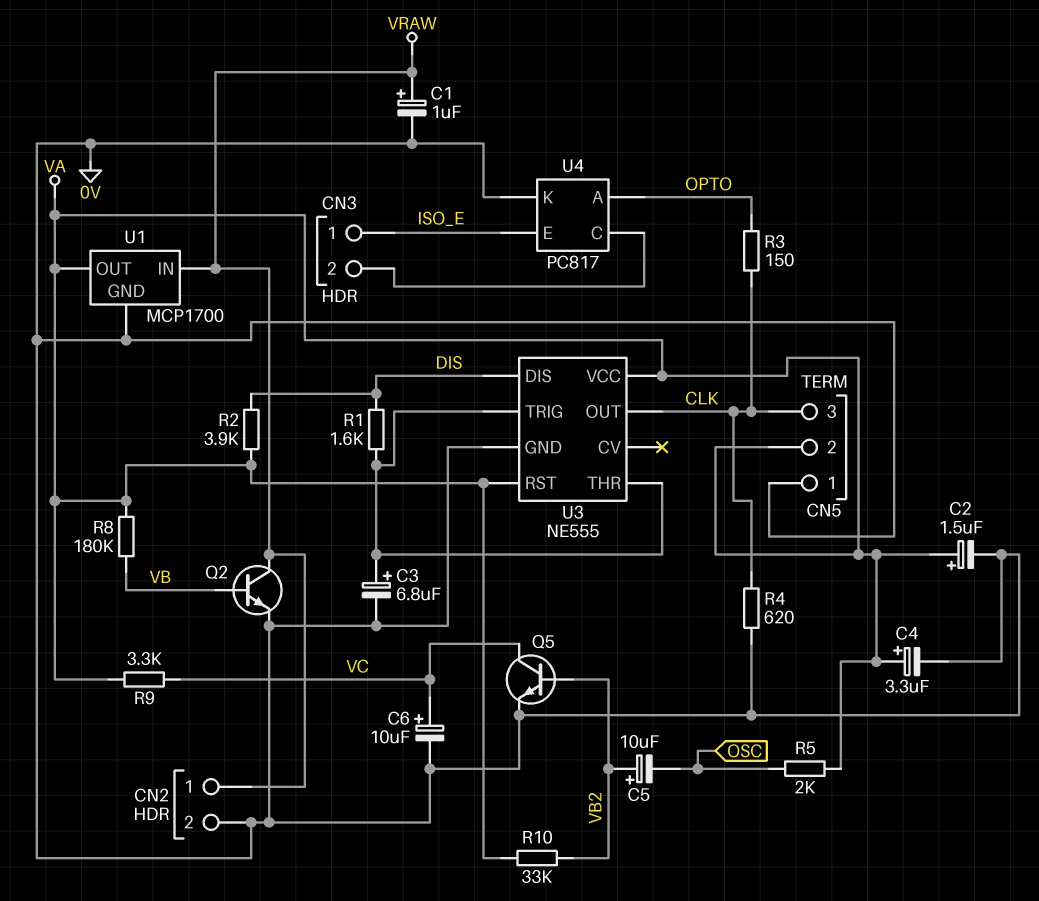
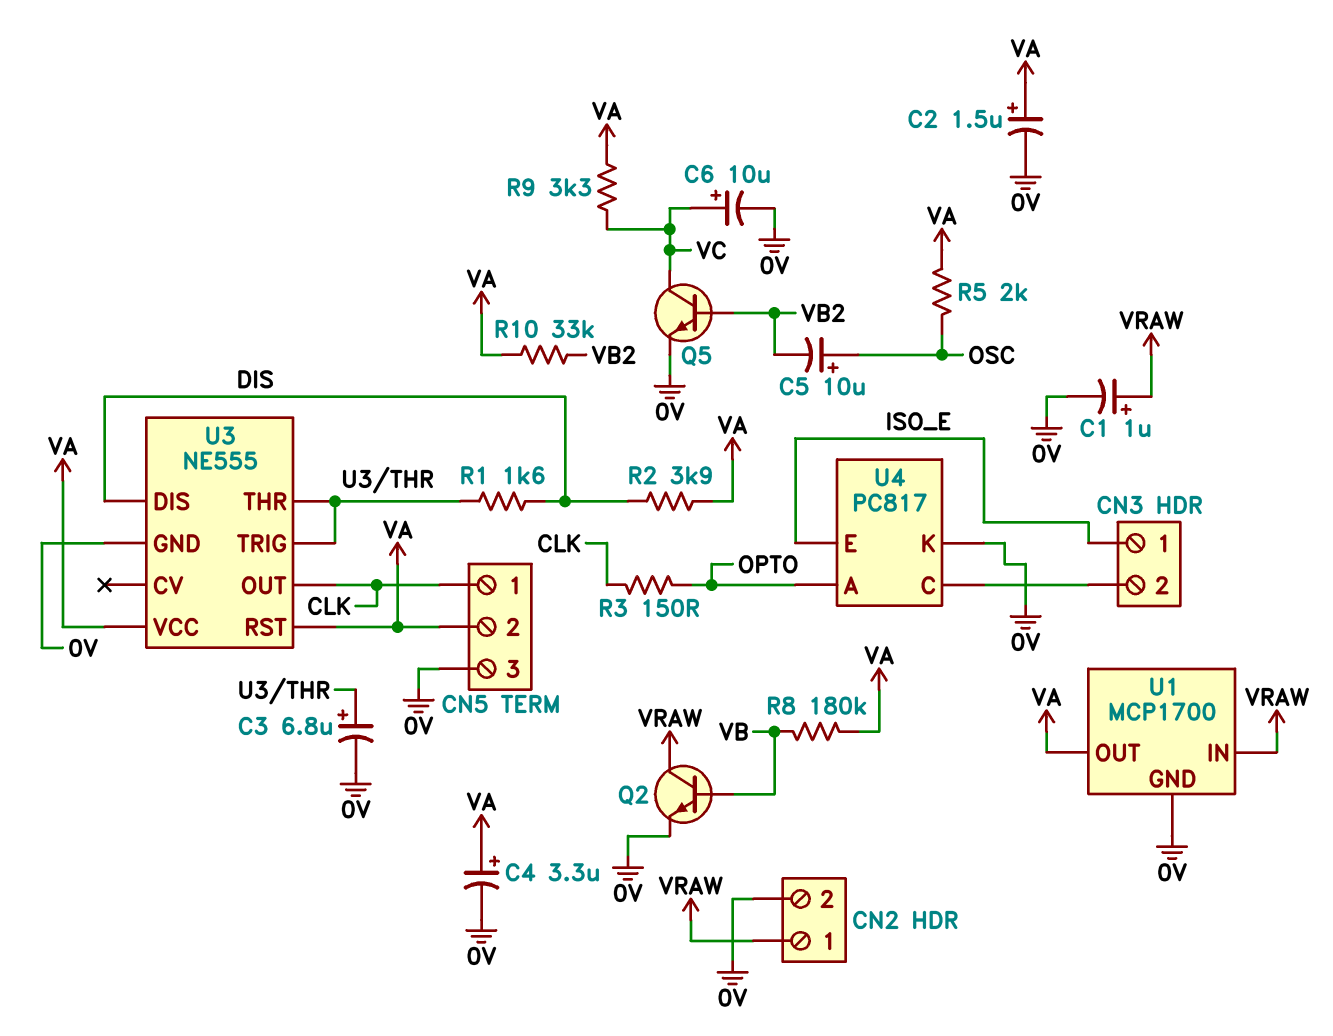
C5: 10uF (plus VB2, minus OSC) -> 10uF (plus OSC, minus VB2)
CN5 pin 1: 0V -> CLK
CN5 pin 3: CLK -> 0V
R4: 620 (0V, CLK) -> none

